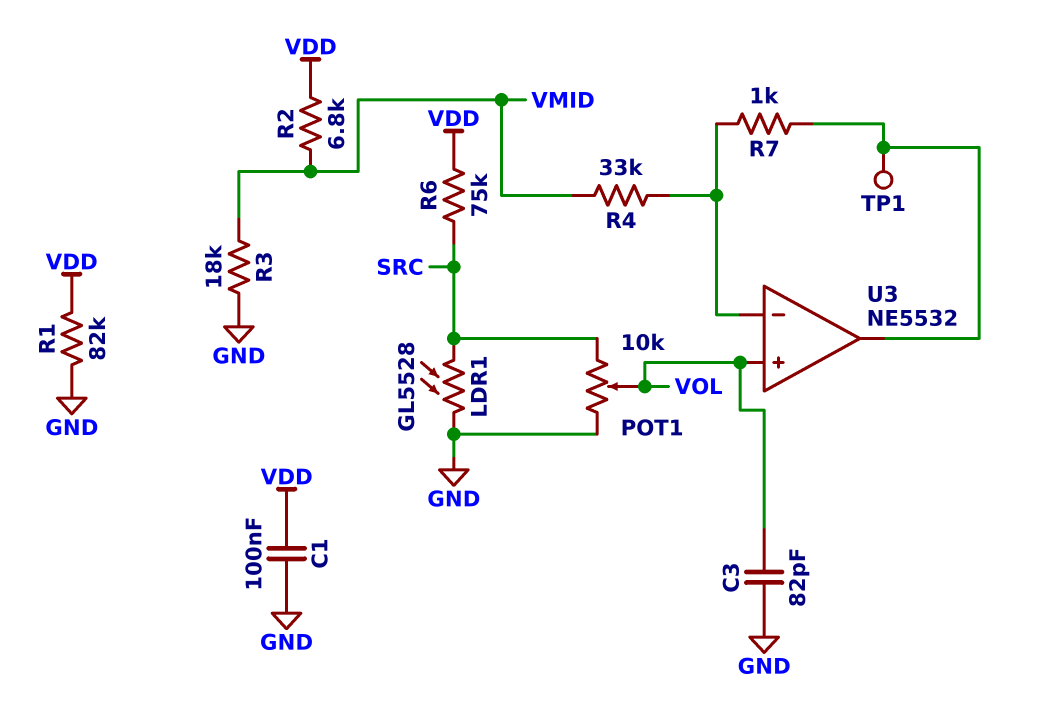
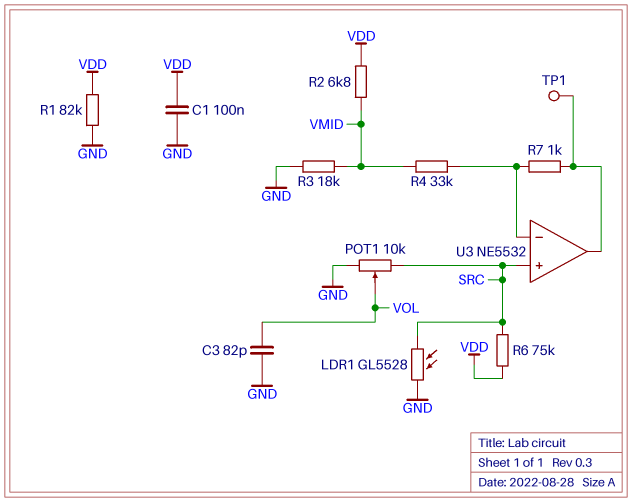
U3 pin in+: VOL -> SRC

